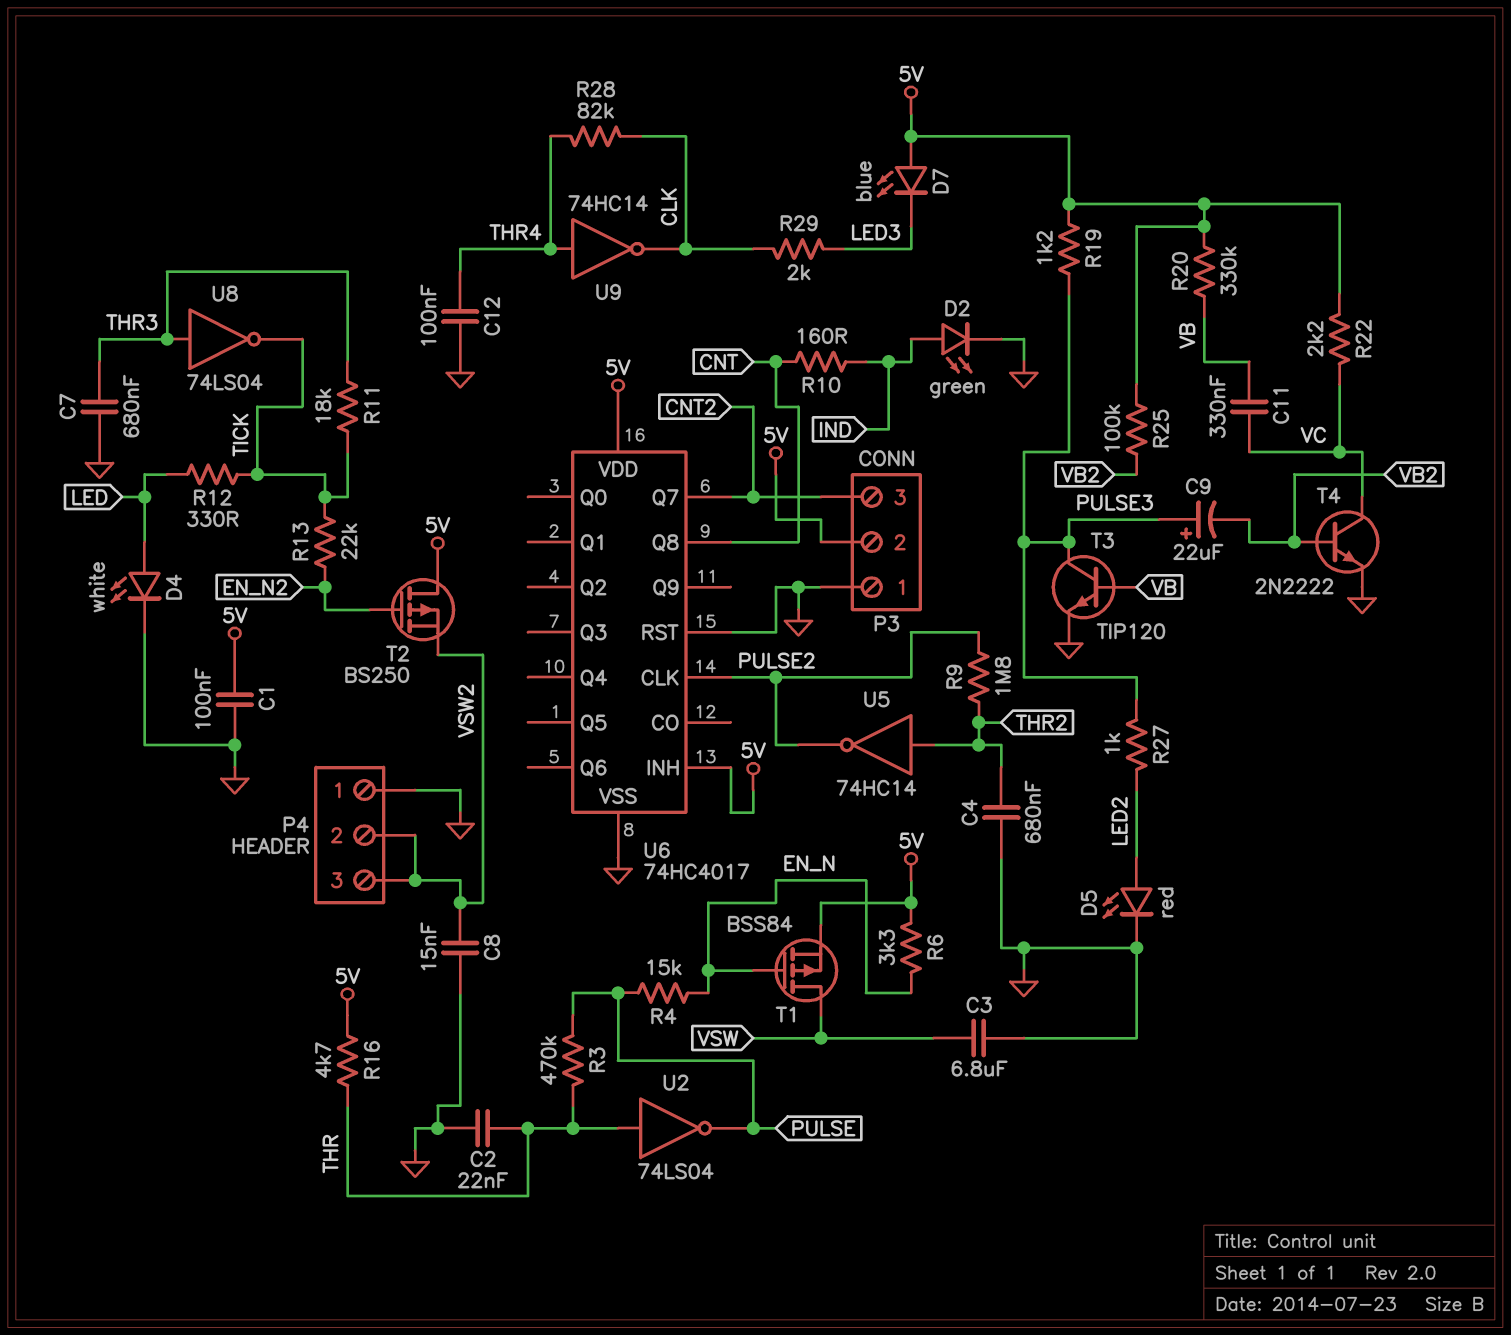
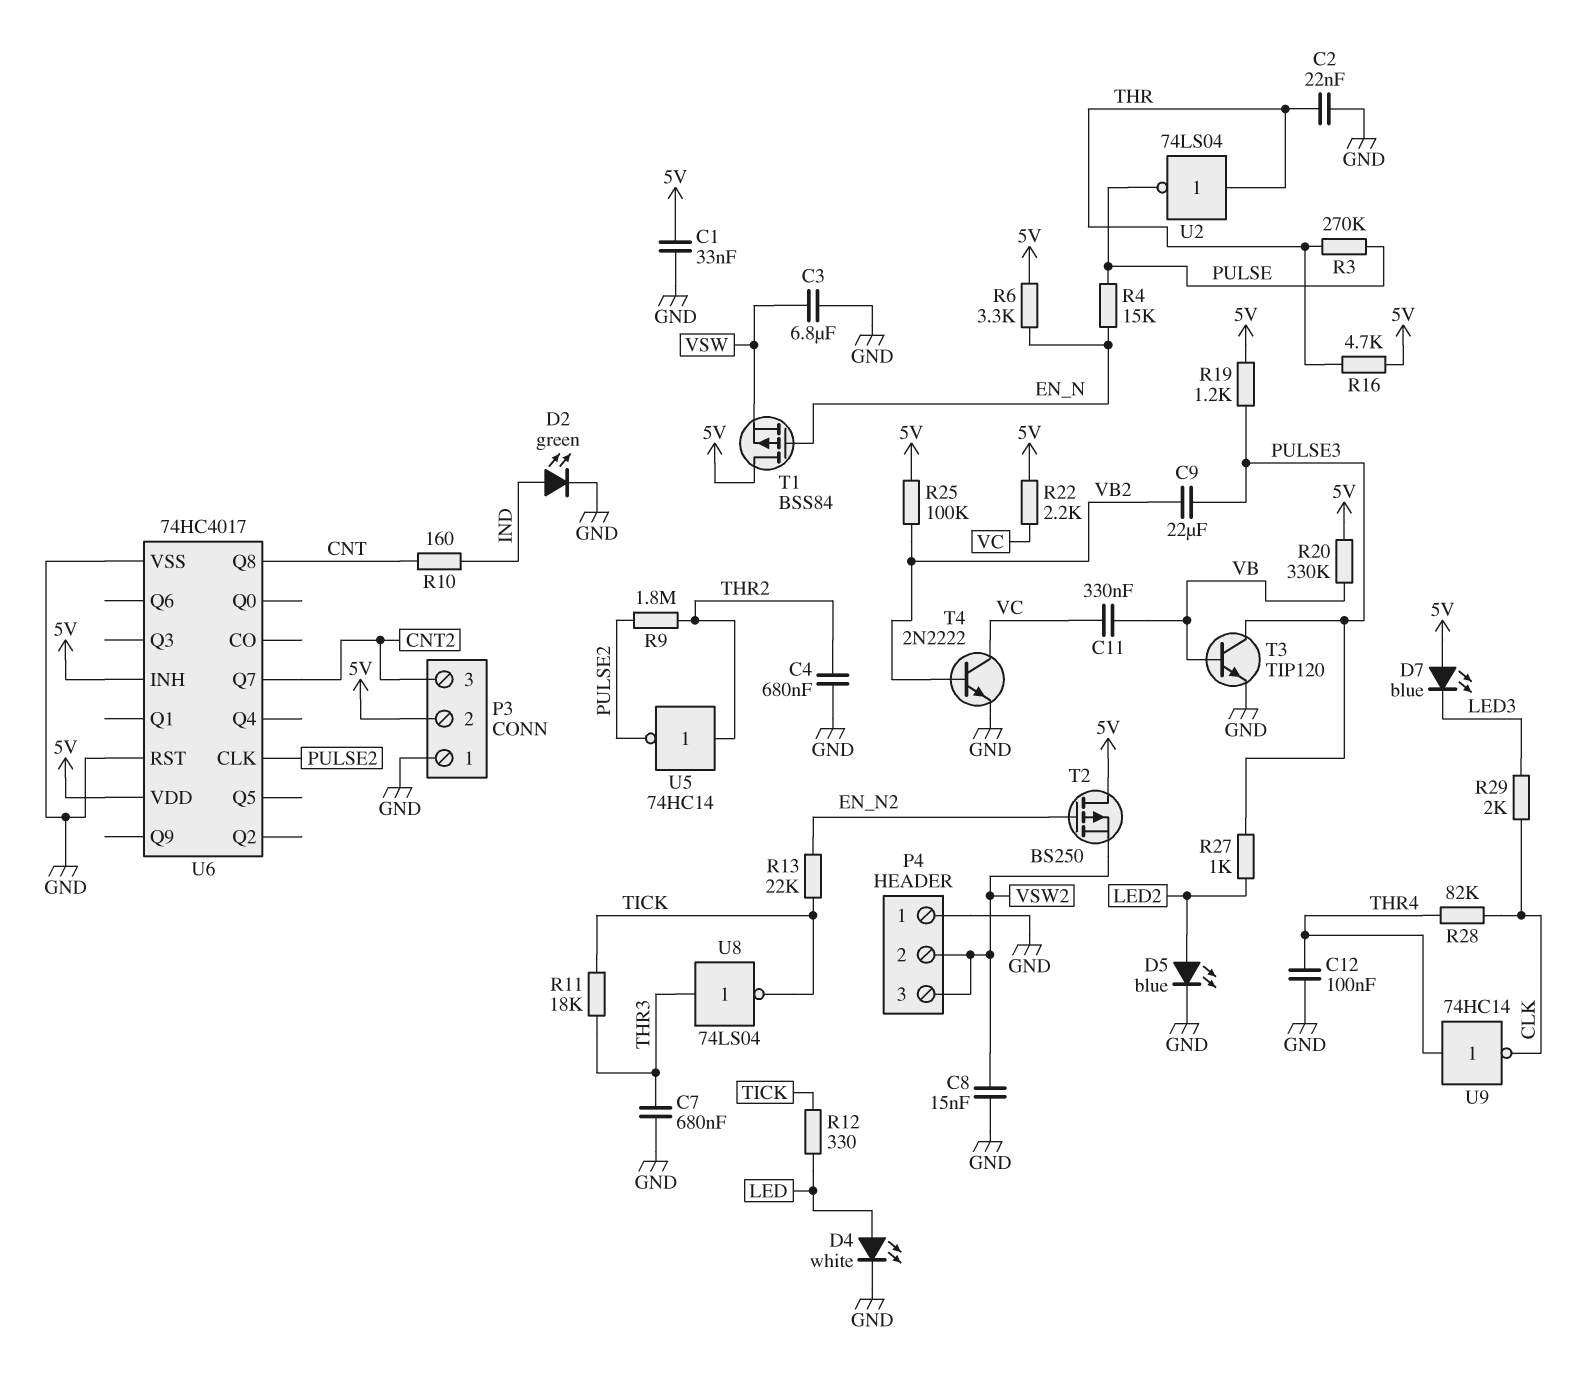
C1: 100nF (5V, GND) -> 33nF (5V, GND)
C9: 22uF (plus PULSE3, minus VB2) -> 22uF (PULSE3, VB2)
D5: LED red (A LED2, K GND) -> LED blue (A LED2, K GND)
R3: 470k (PULSE, THR) -> 270k (PULSE, THR)
T1: PMOS BSS84 (G EN_N, D VSW, S 5V) -> PMOS BSS84 (G EN_N, D 5V, S VSW)

